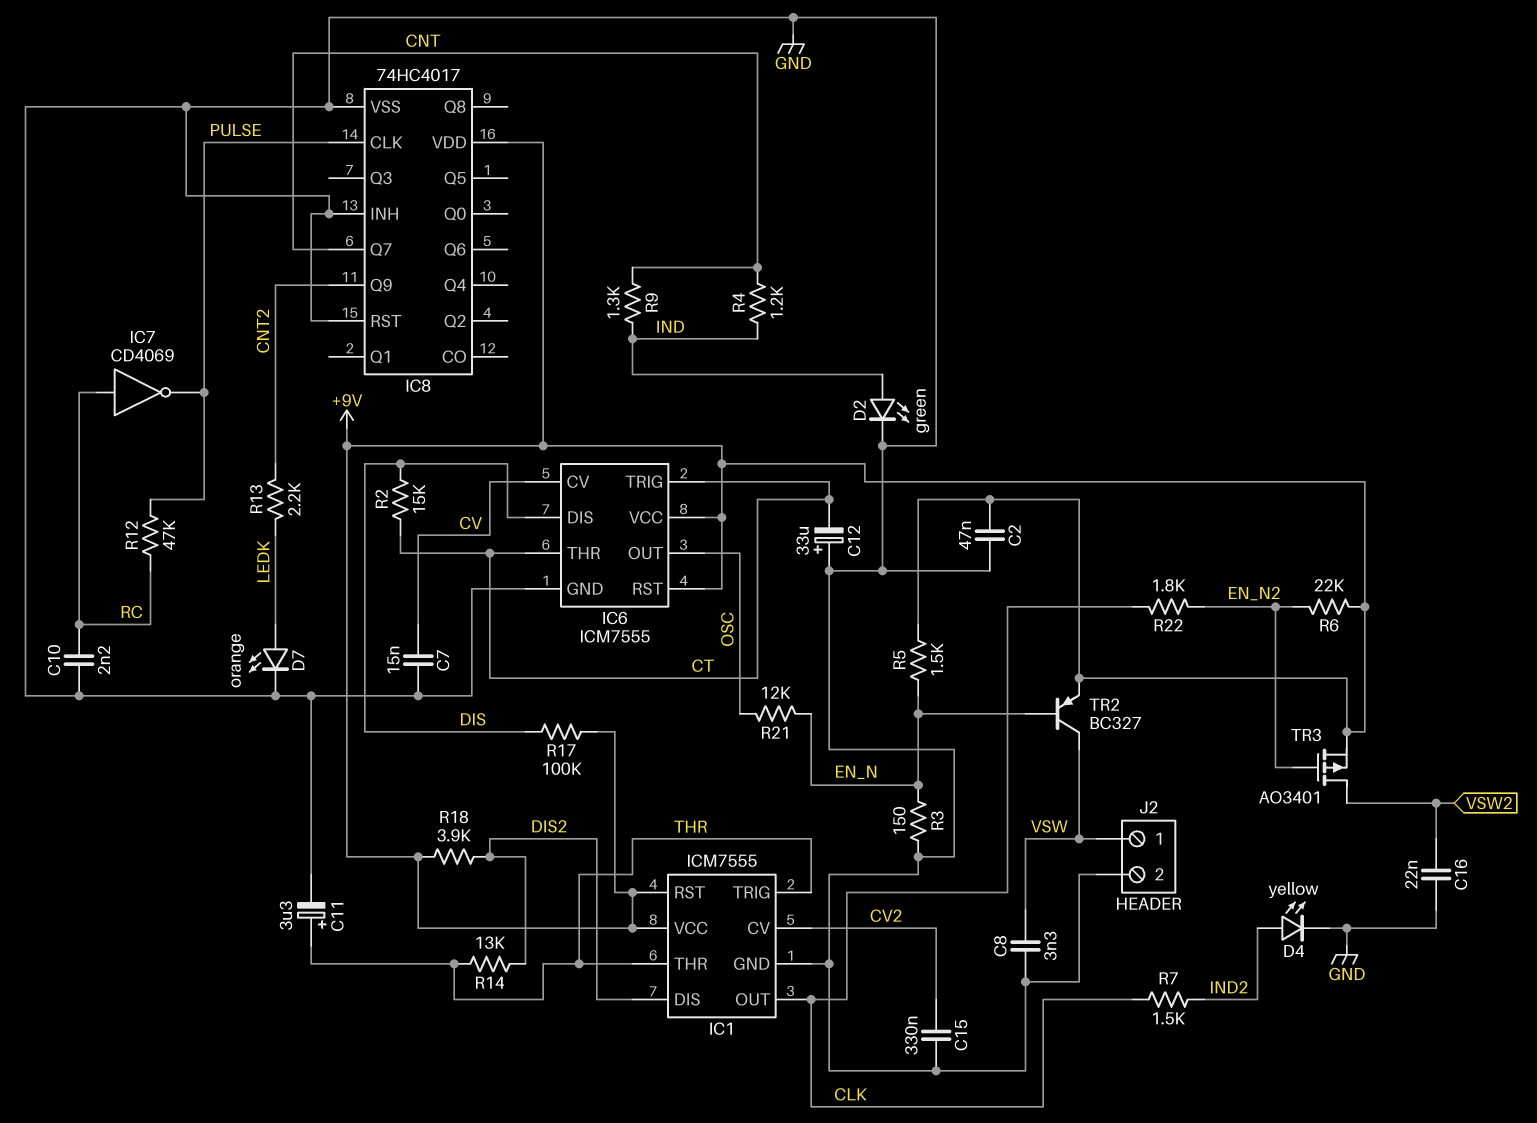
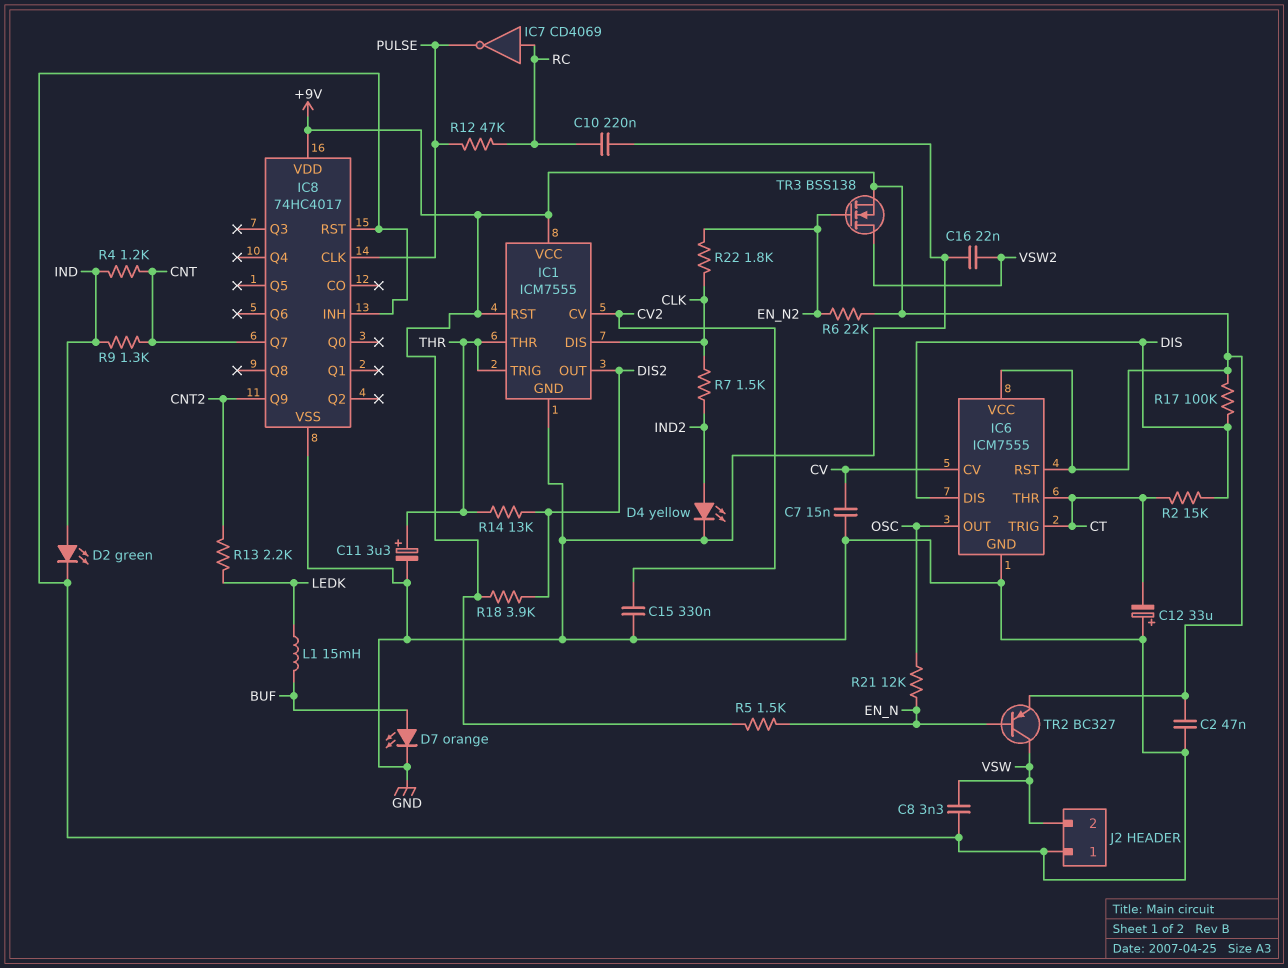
C10: 2.2nF (GND, RC) -> 220nF (GND, RC)
D7: LED orange (A LEDK, K GND) -> LED orange (A BUF, K GND)
IC1 pin DIS: DIS2 -> CLK
IC1 pin OUT: CLK -> DIS2
J2 pin 1: VSW -> GND
J2 pin 2: GND -> VSW
L1: none -> 15mH (BUF, LEDK)
R3: 150 (EN_N, GND) -> none
TR3: PMOS AO3401 (G EN_N2, D VSW2, S +9V) -> NMOS BSS138 (G EN_N2, D VSW2, S +9V)

